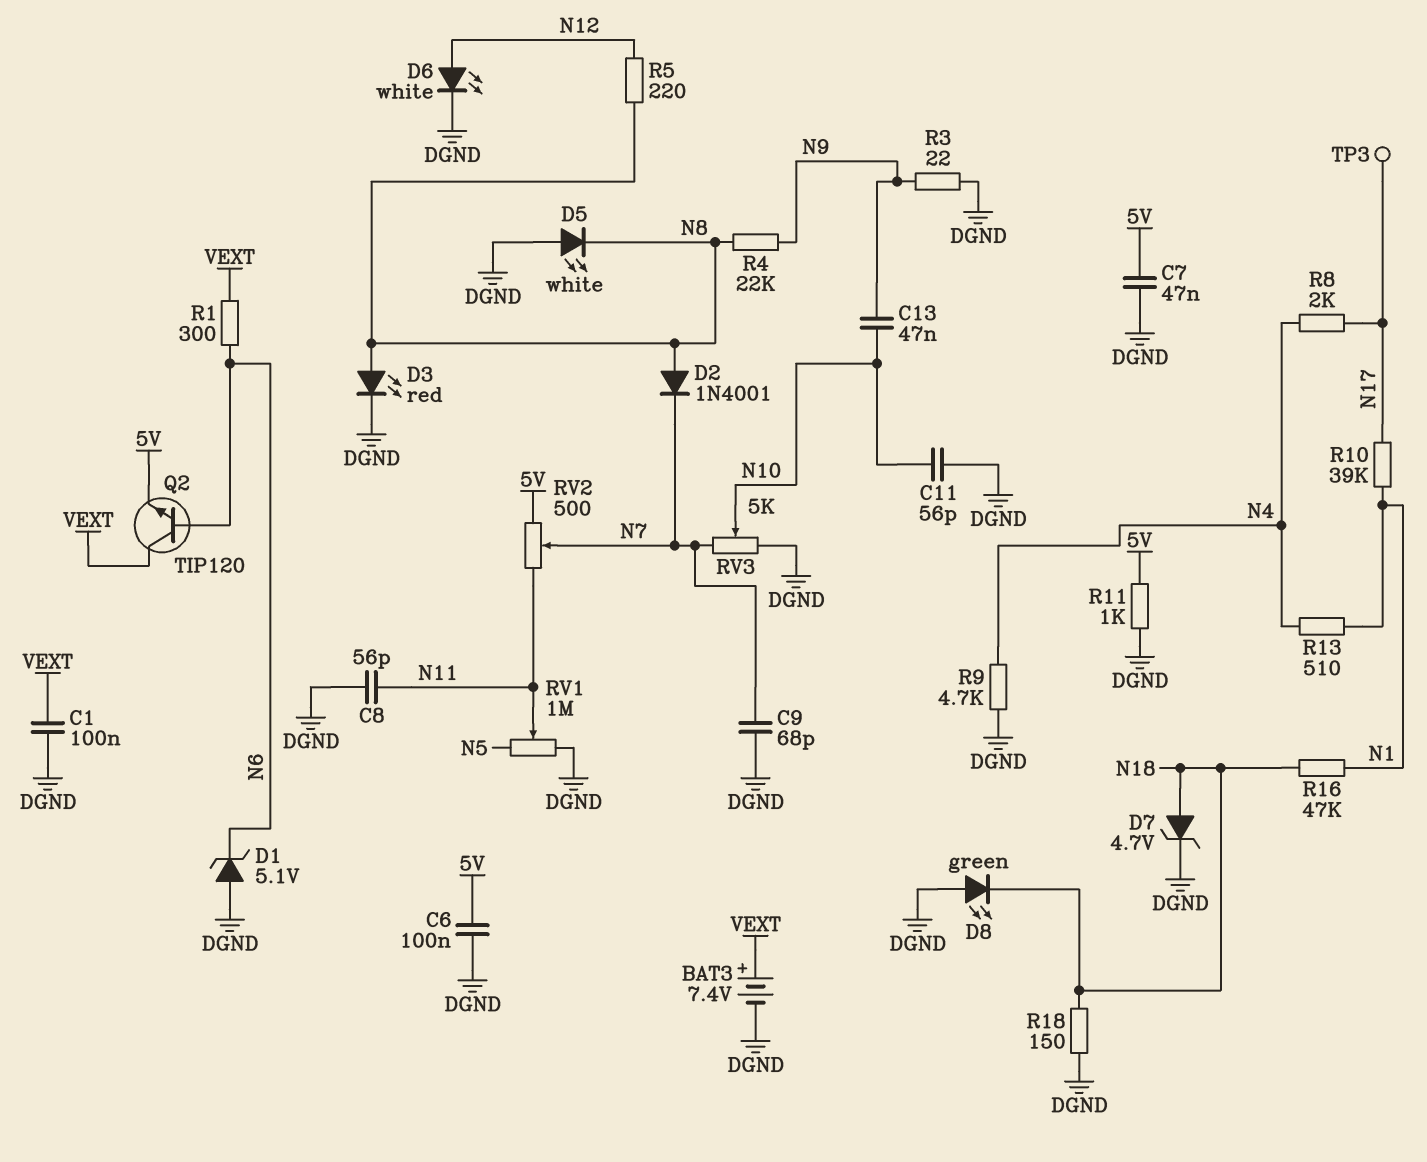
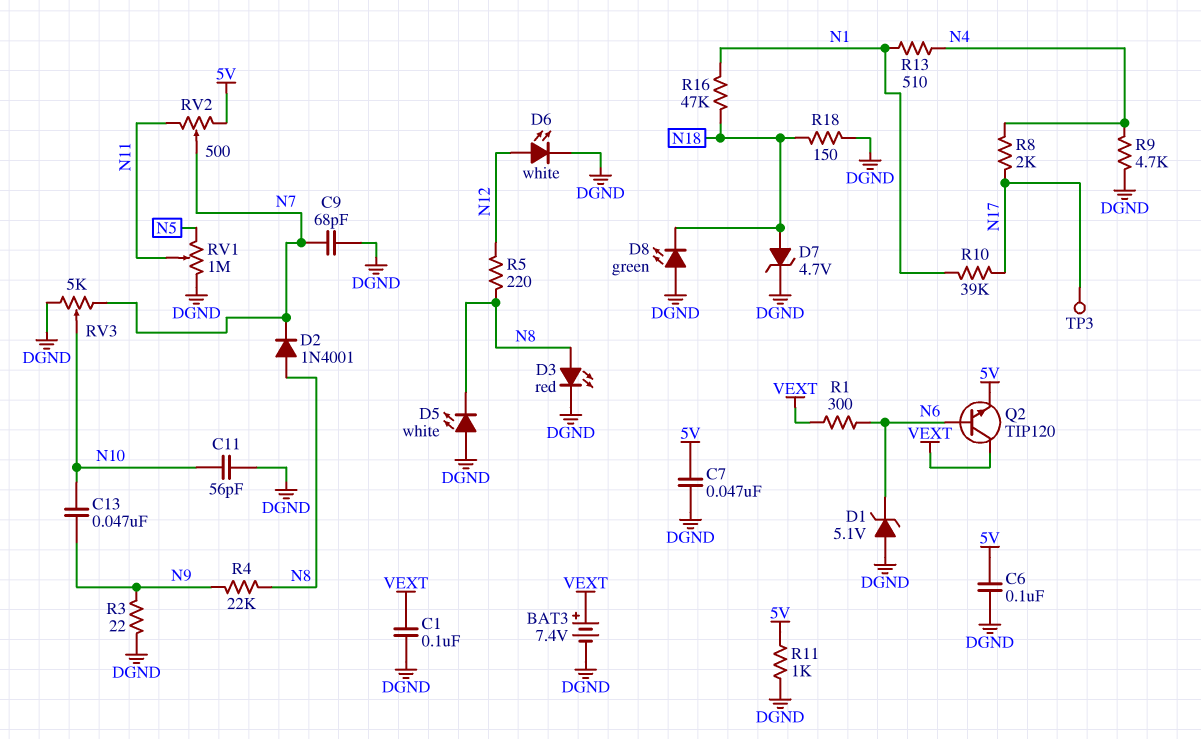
C8: 56pF (DGND, N11) -> none

